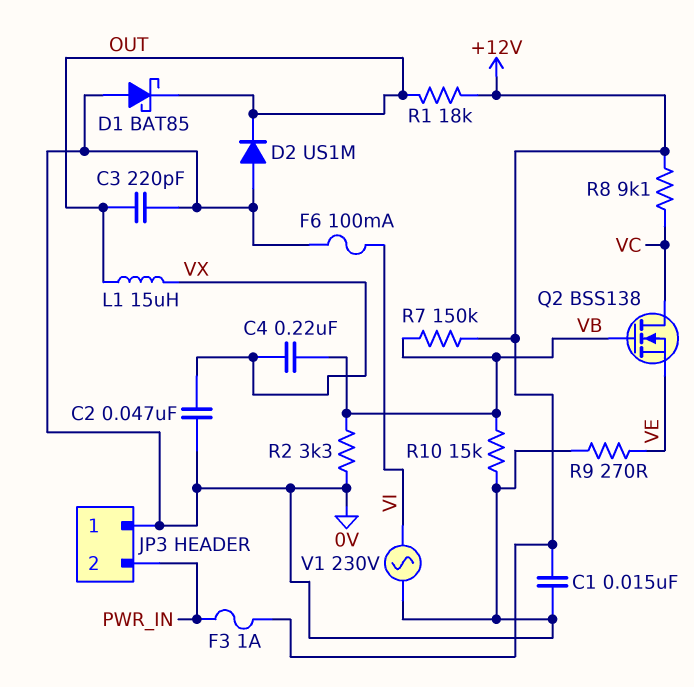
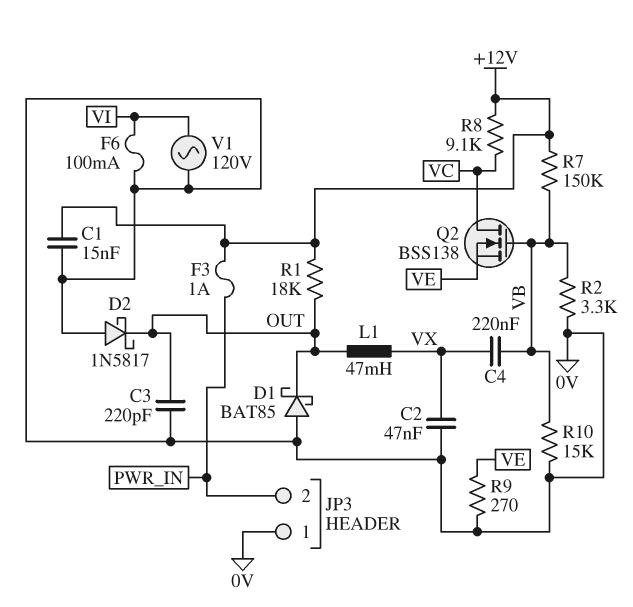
D2: diode US1M (A 0V, K OUT) -> schottky 1N5817 (A 0V, K OUT)
L1: 15uH (OUT, VX) -> 47mH (OUT, VX)
V1: AC 230V (0V, VI) -> AC 120V (0V, VI)

